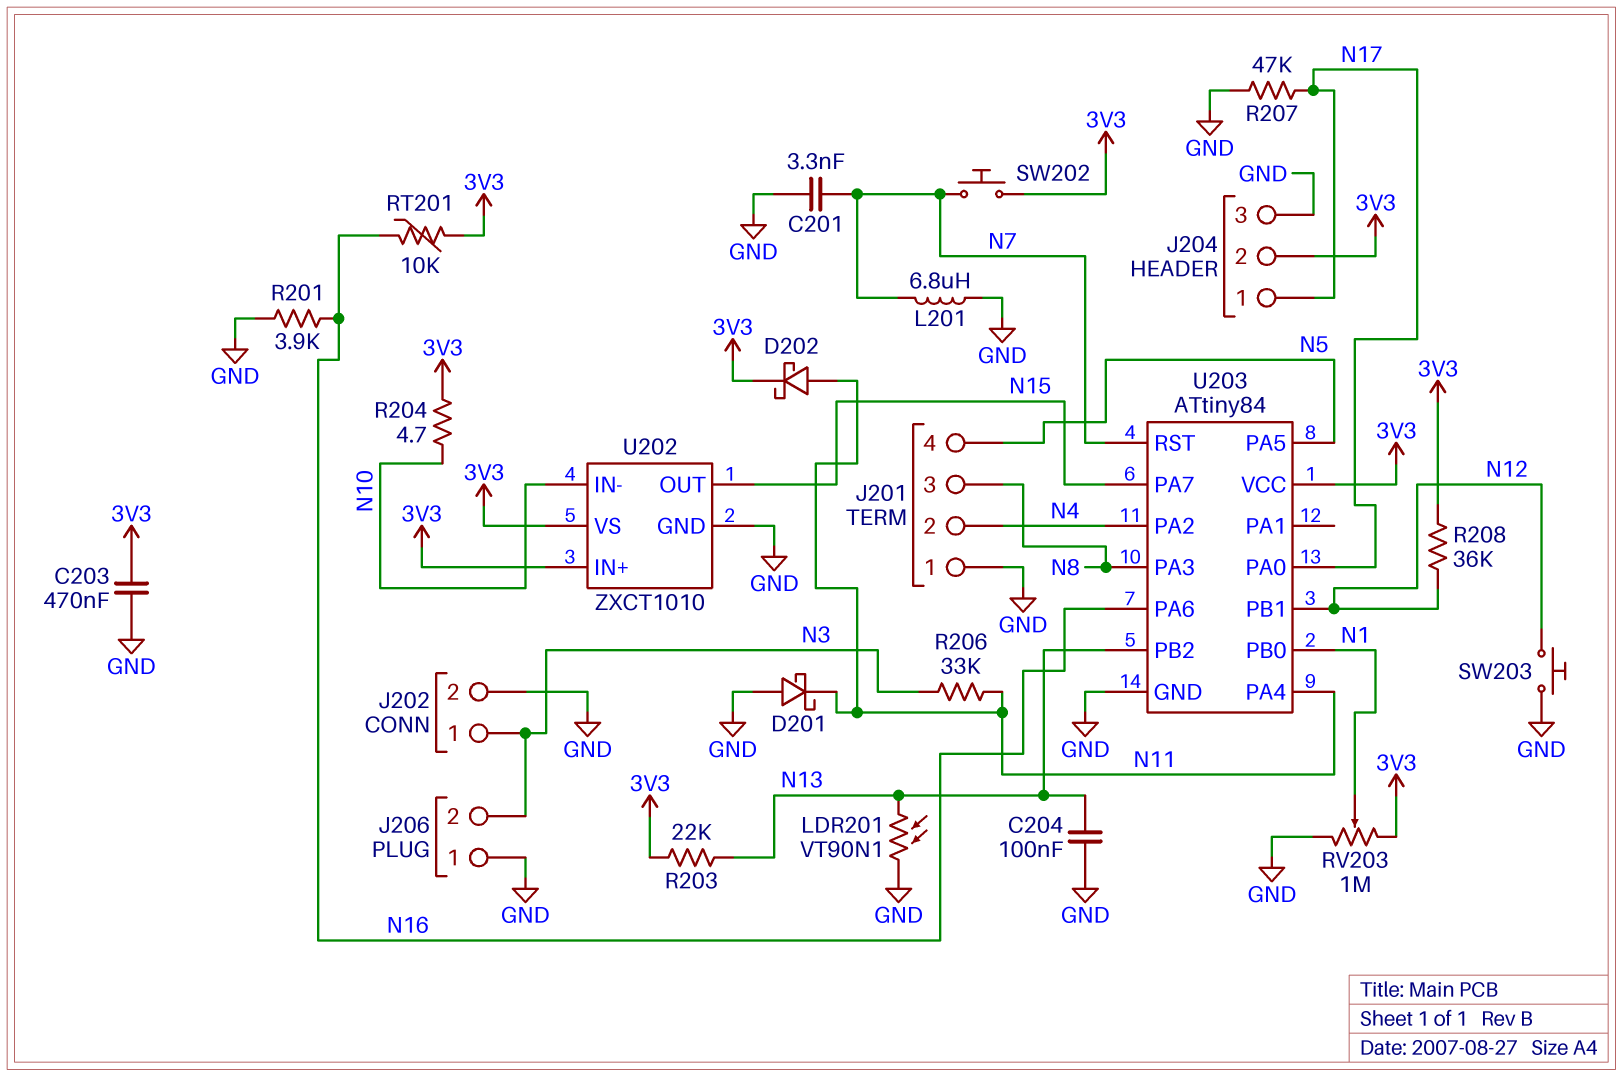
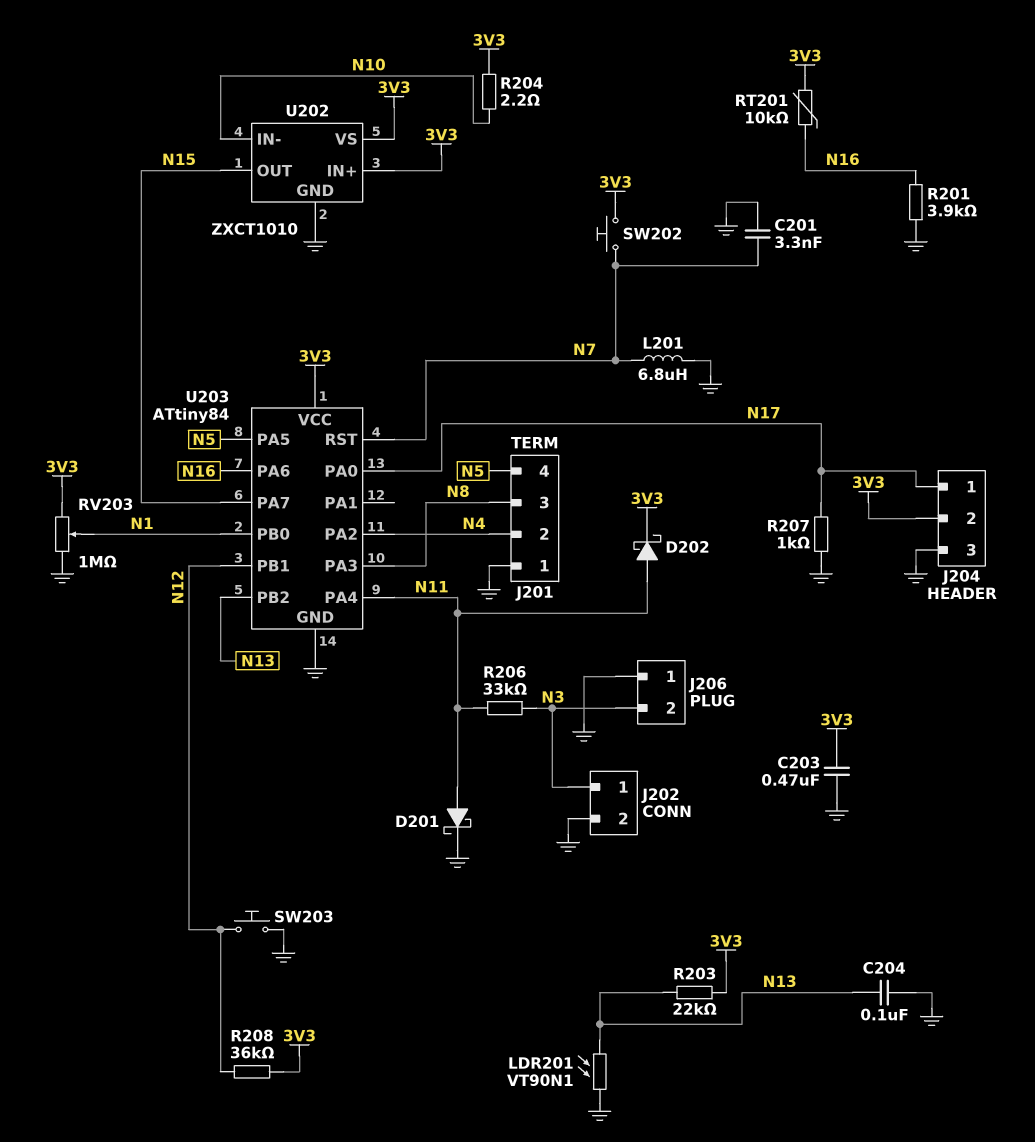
D201: schottky (A GND, K N11) -> schottky (A N11, K GND)
R204: 4.7 (3V3, N10) -> 2.2 (3V3, N10)
R207: 47k (GND, N17) -> 1k (GND, N17)

